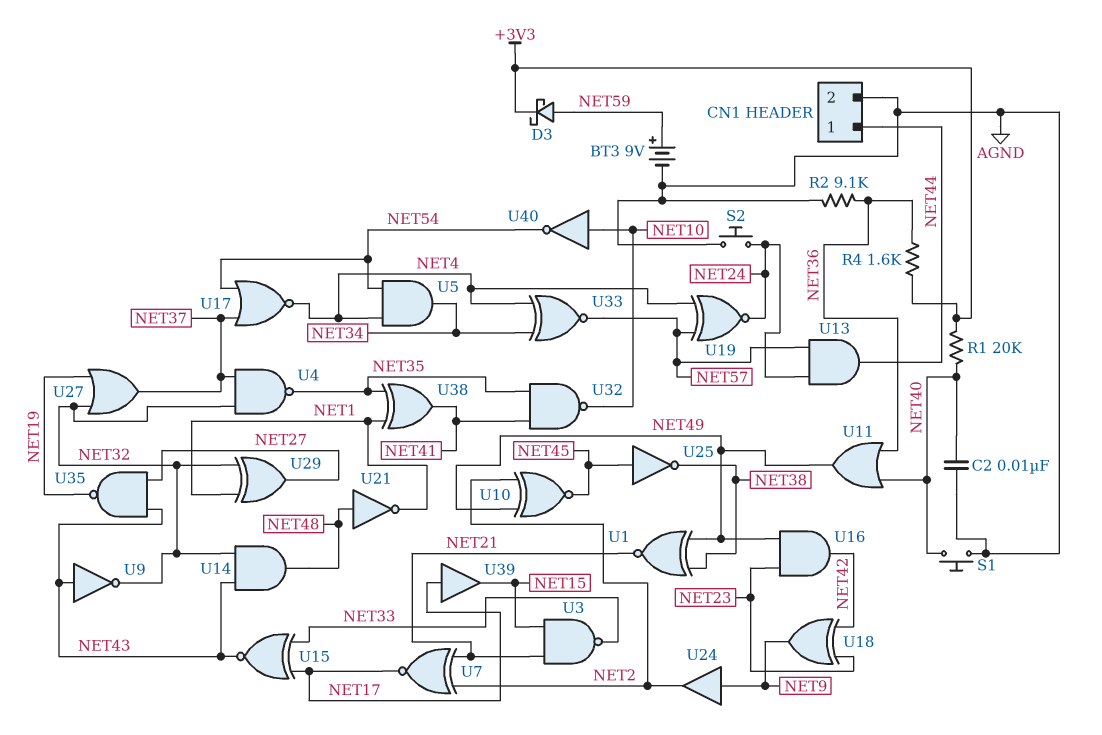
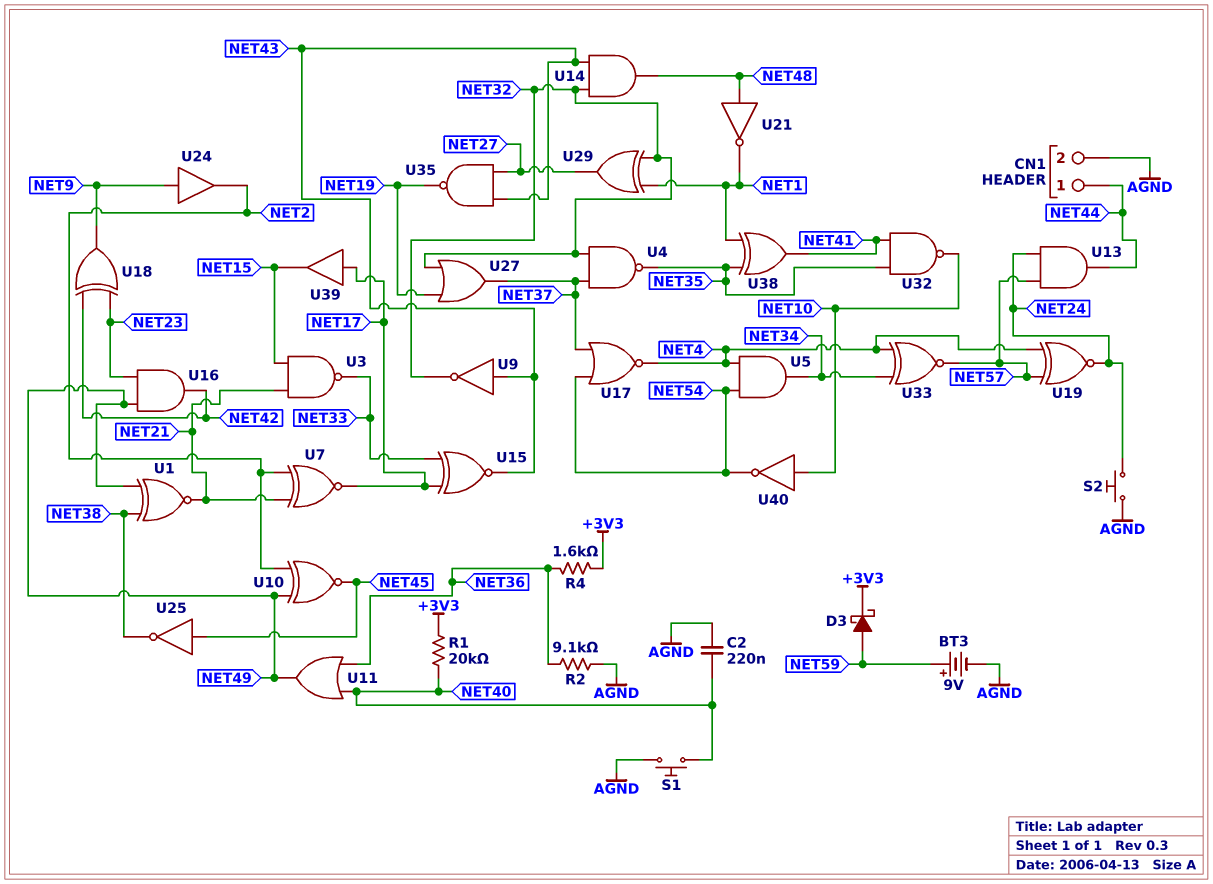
C2: 10nF (AGND, NET40) -> 220nF (AGND, NET40)

